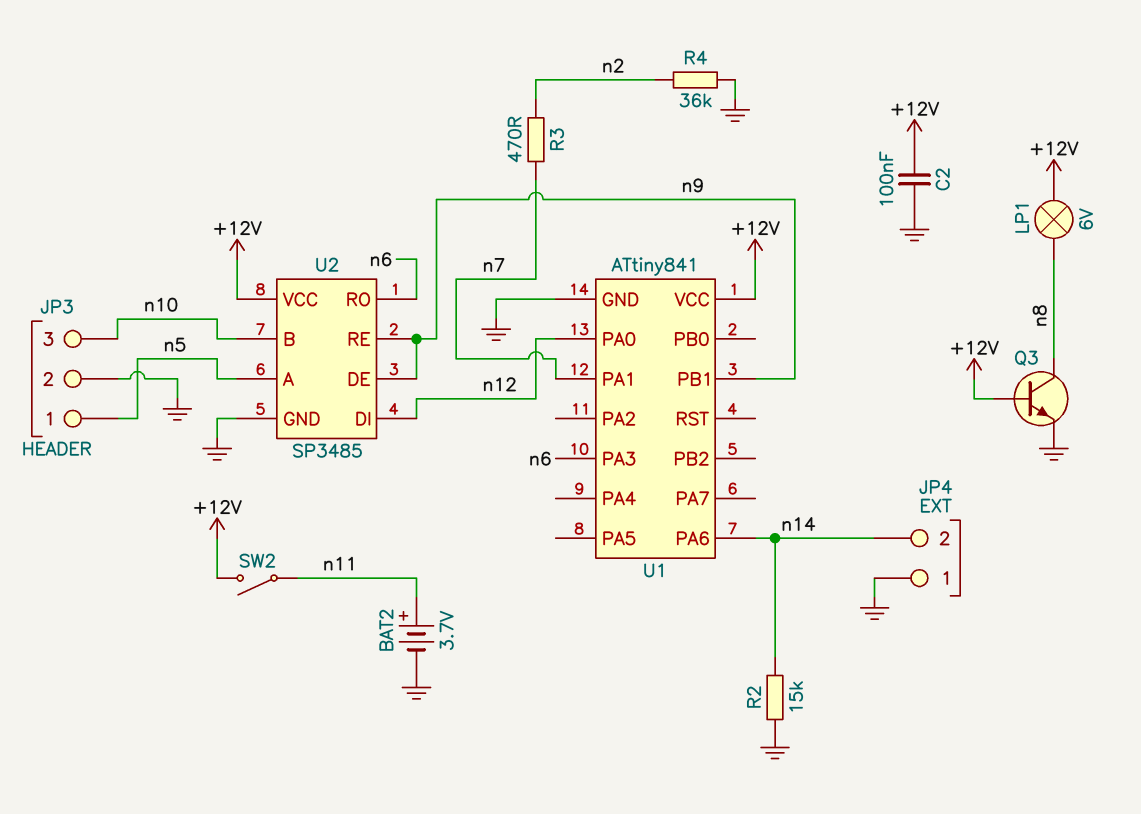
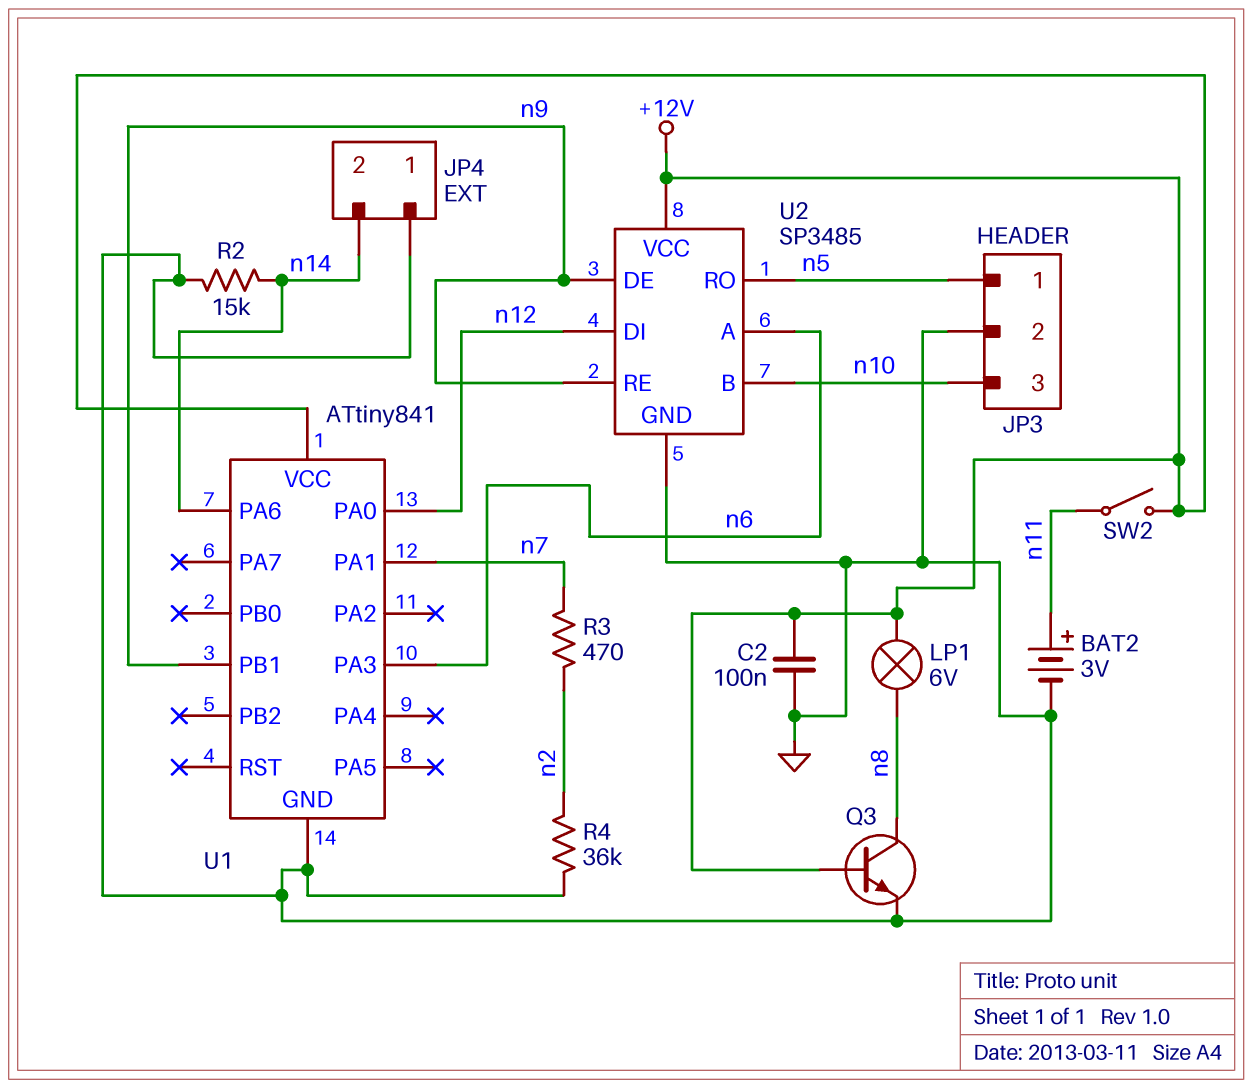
BAT2: 3.7V (plus n11, minus GND) -> 3V (plus n11, minus GND)
U2 pin A: n5 -> n6
U2 pin RO: n6 -> n5

